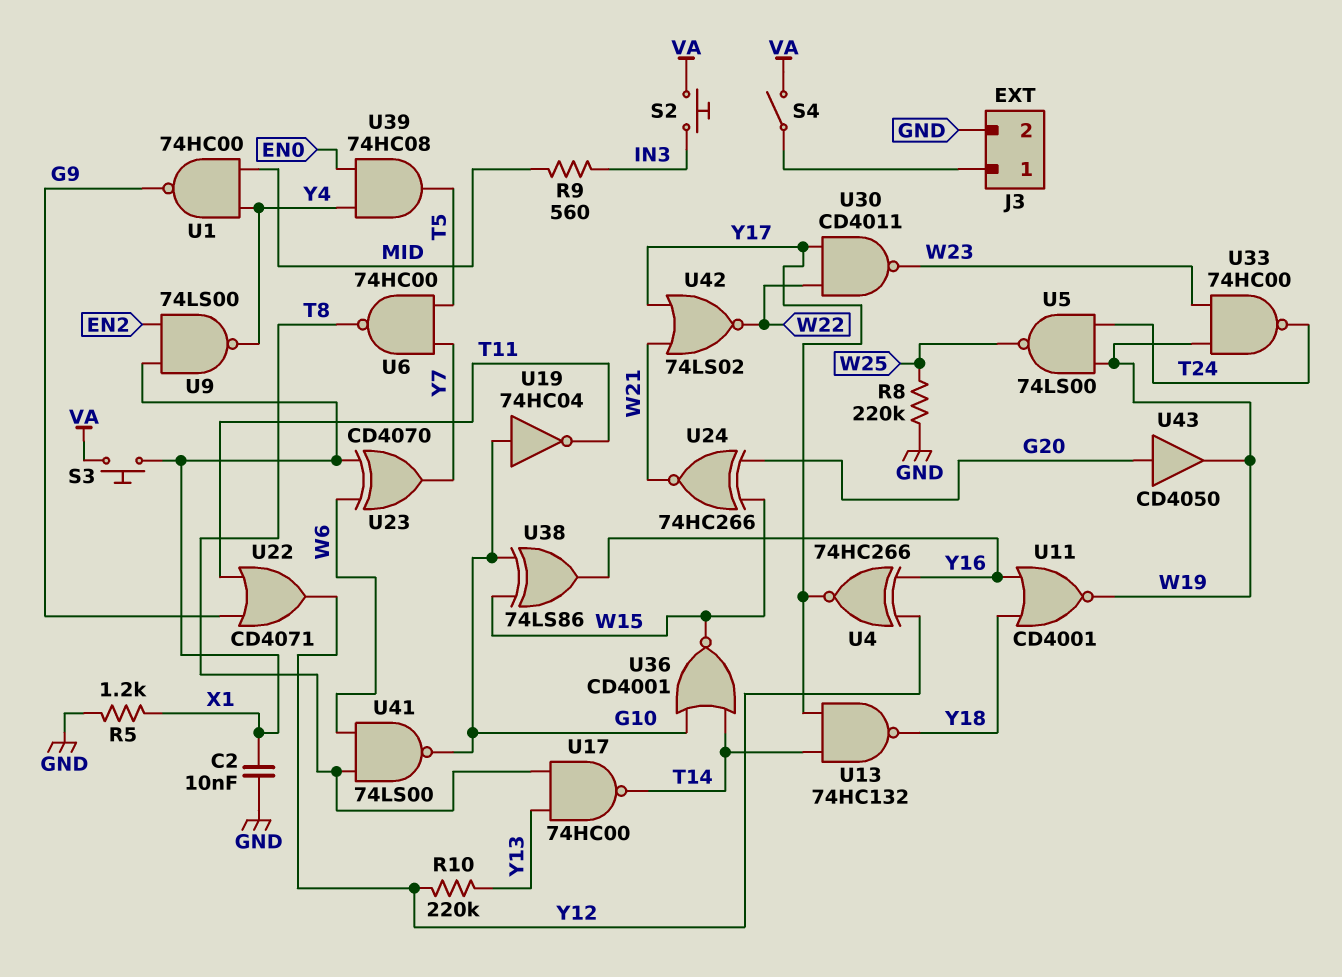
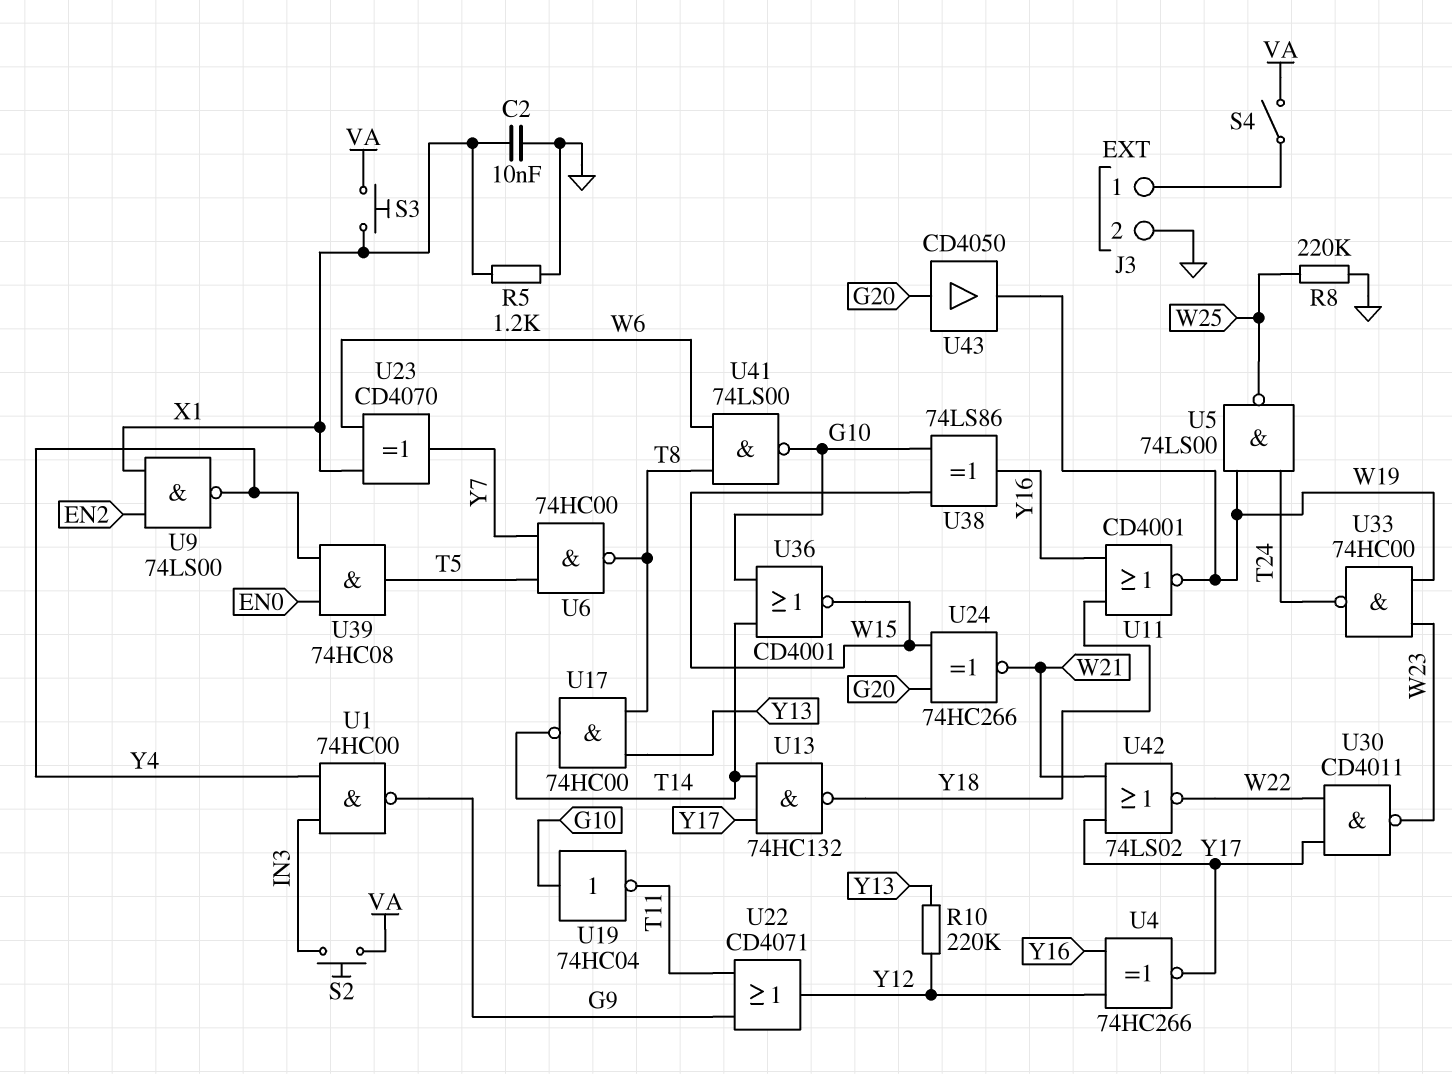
R9: 560 (IN3, MID) -> none
U1: NAND 74HC00 (in MID, in Y4, out G9) -> NAND 74HC00 (in IN3, in Y4, out G9)

